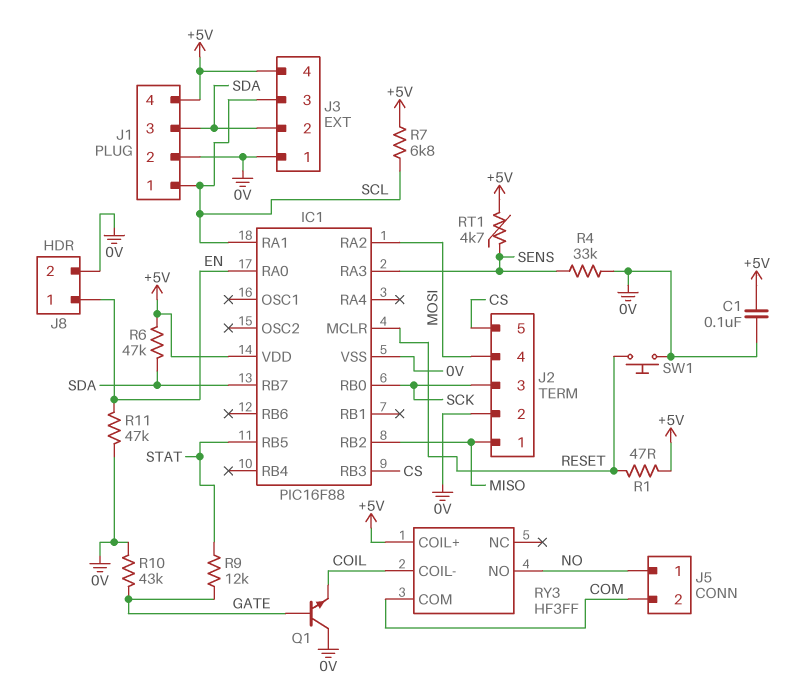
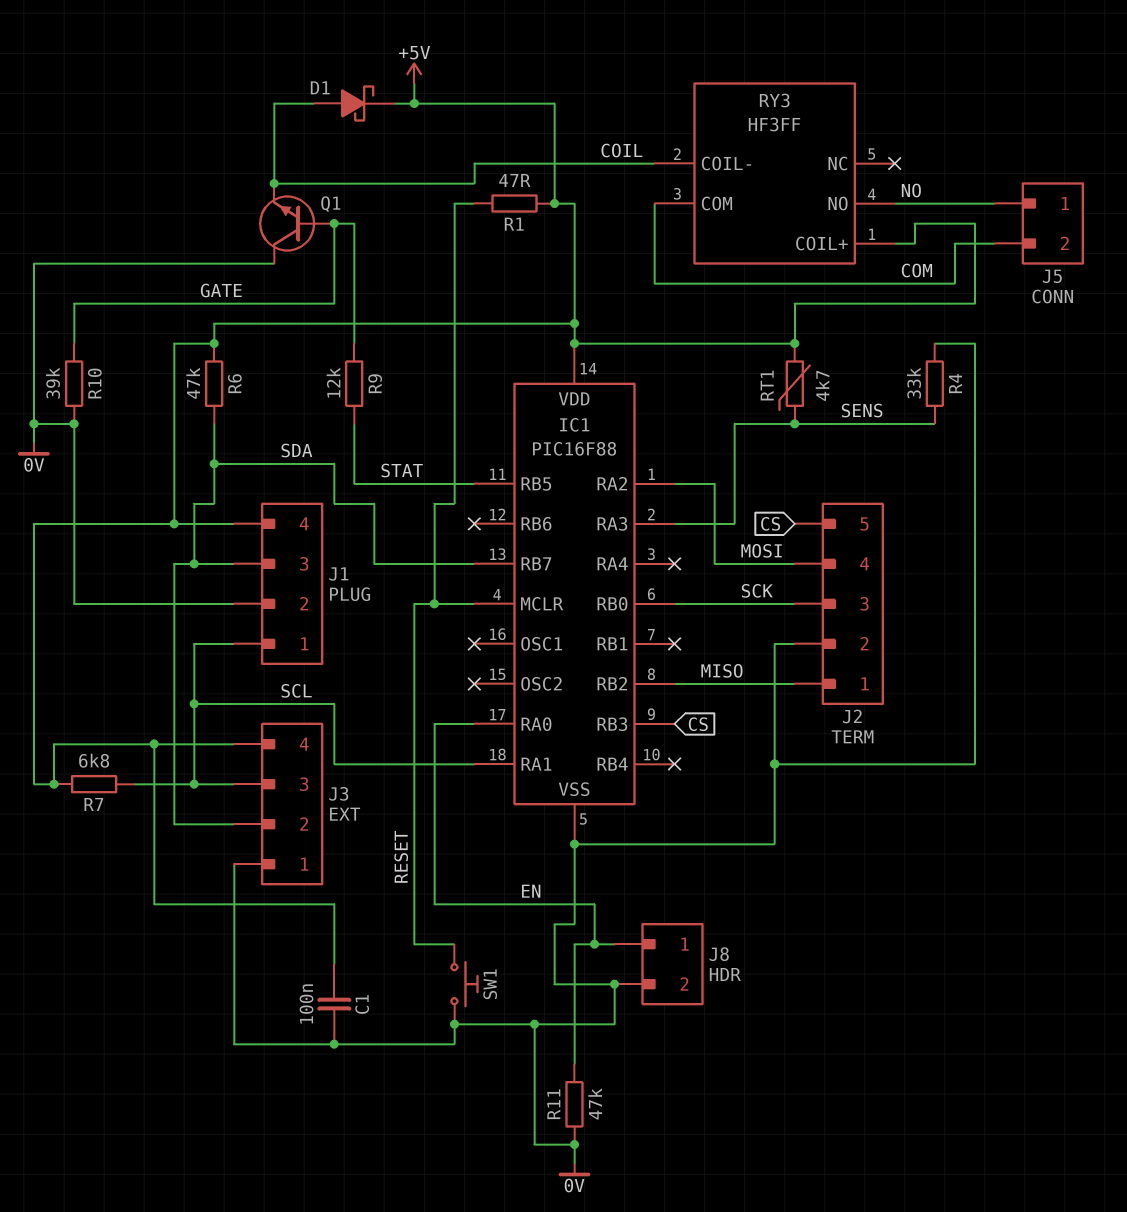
D1: none -> schottky (A COIL, K +5V)
R10: 43k (0V, GATE) -> 39k (0V, GATE)

